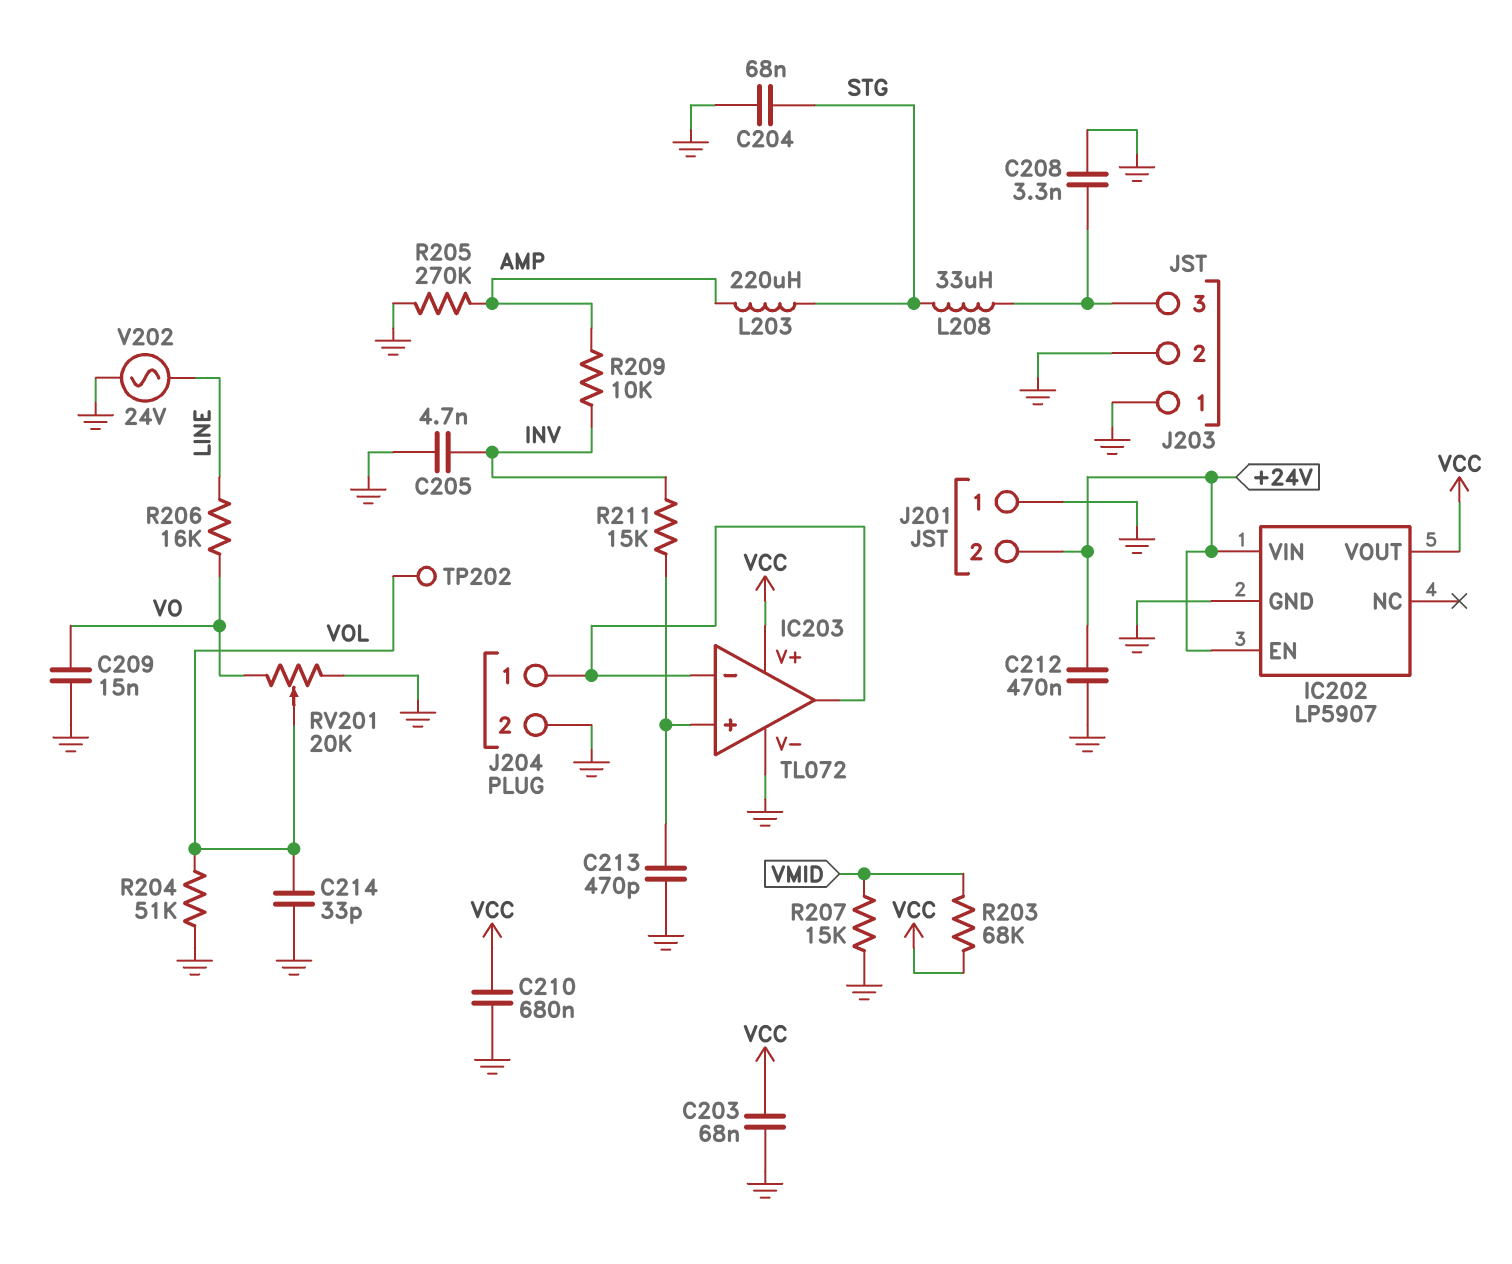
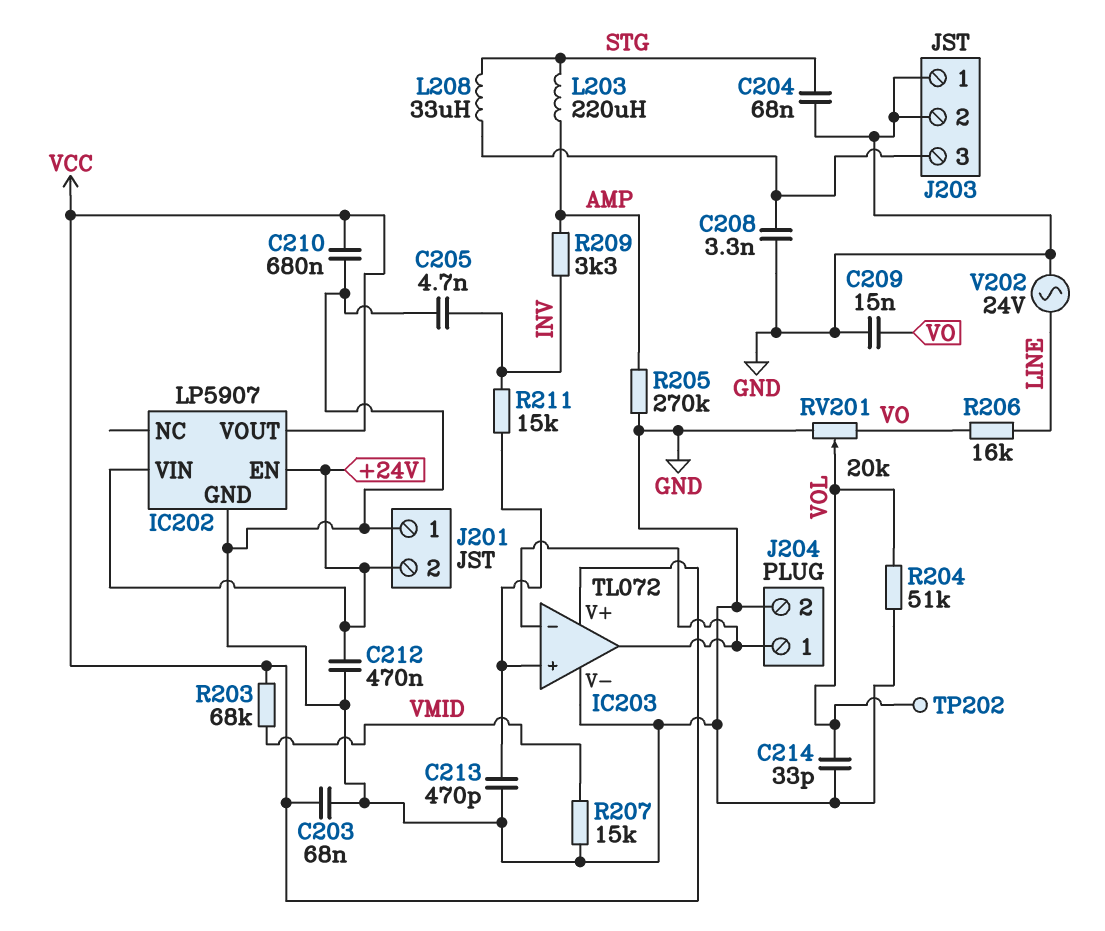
R209: 10k (AMP, INV) -> 3.3k (AMP, INV)

